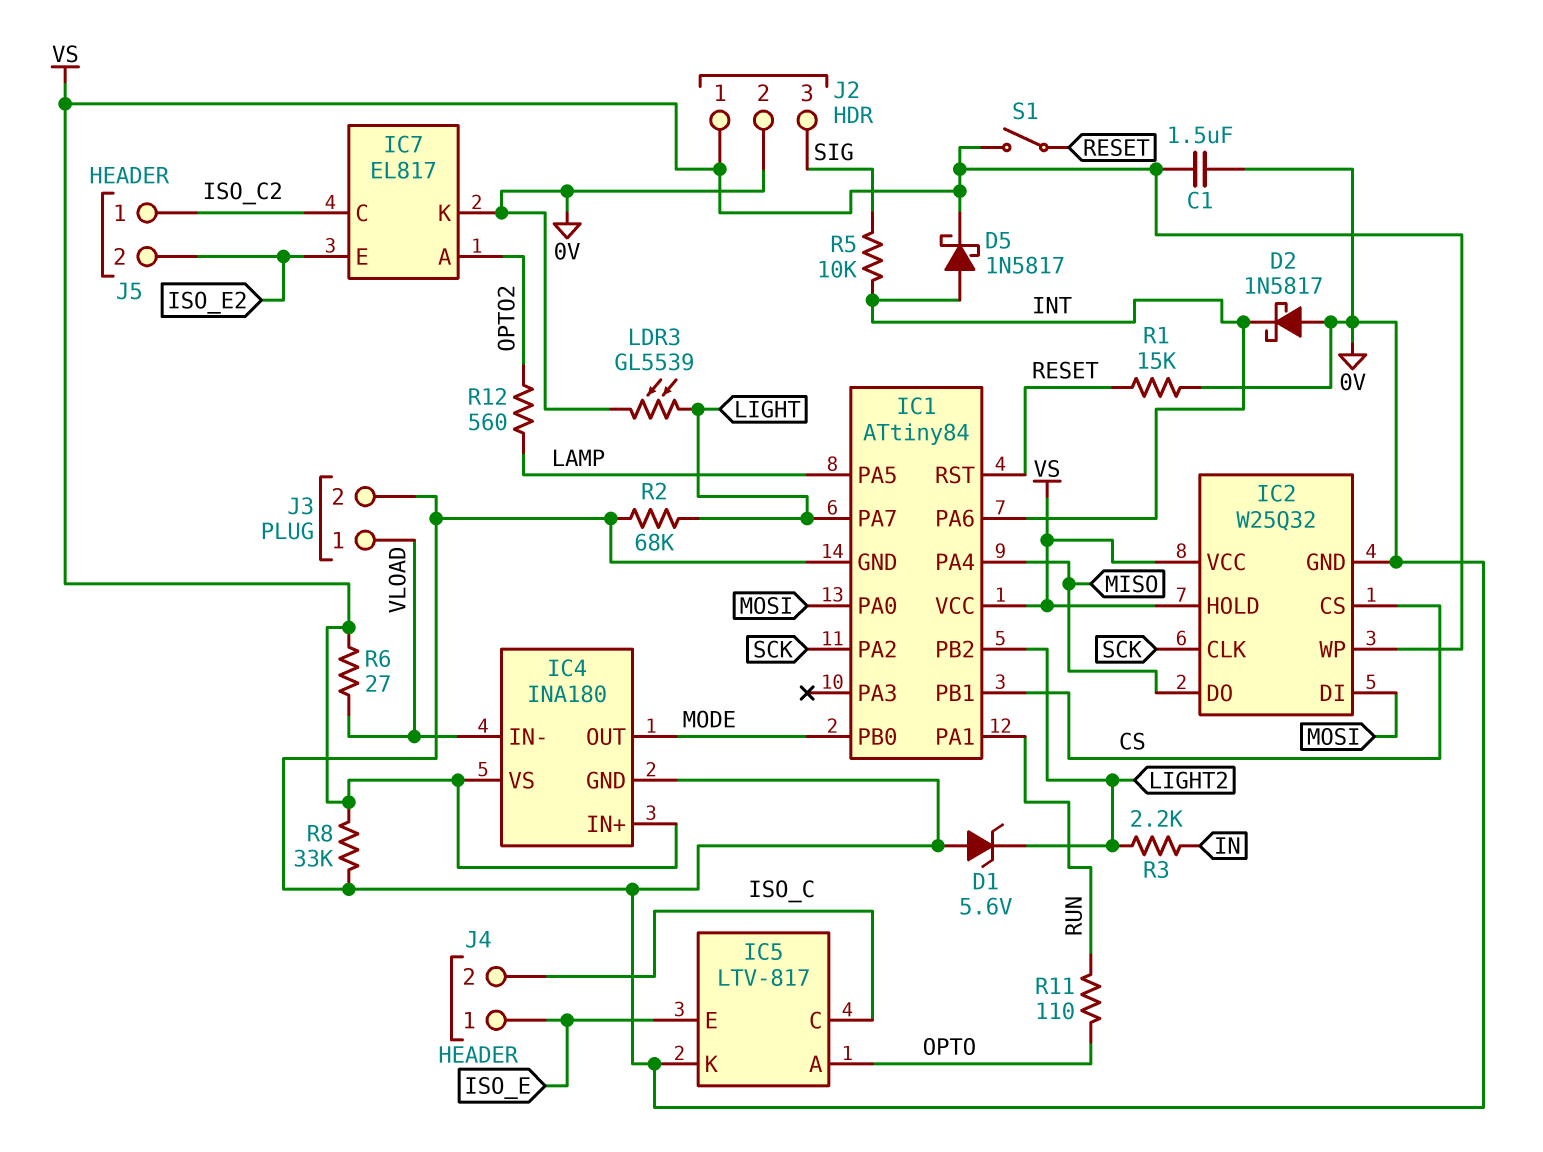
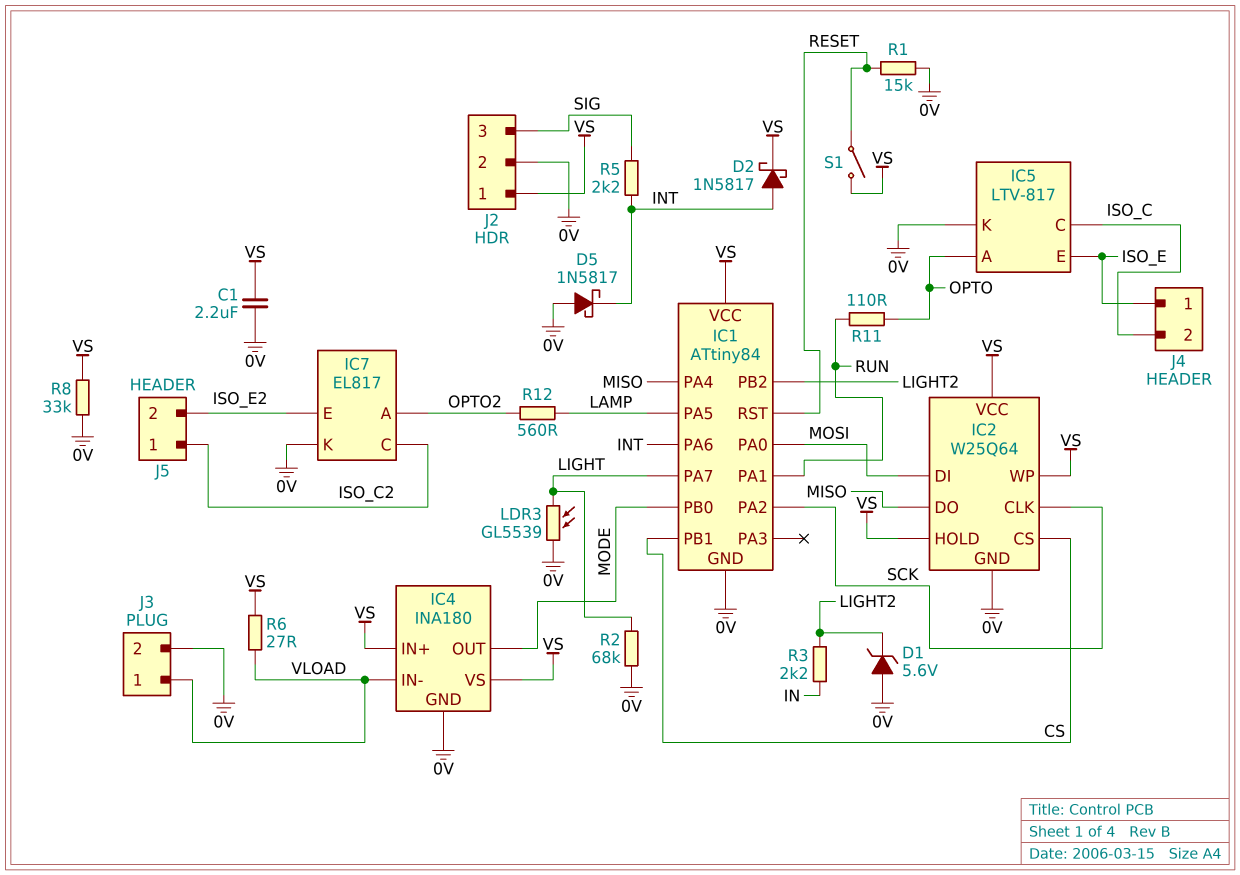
C1: 1.5uF (0V, VS) -> 2.2uF (0V, VS)
D2: schottky 1N5817 (A 0V, K INT) -> schottky 1N5817 (A INT, K VS)
D5: schottky 1N5817 (A INT, K VS) -> schottky 1N5817 (A 0V, K INT)
IC2: W25Q32 -> W25Q64
R5: 10k (INT, SIG) -> 2.2k (INT, SIG)

